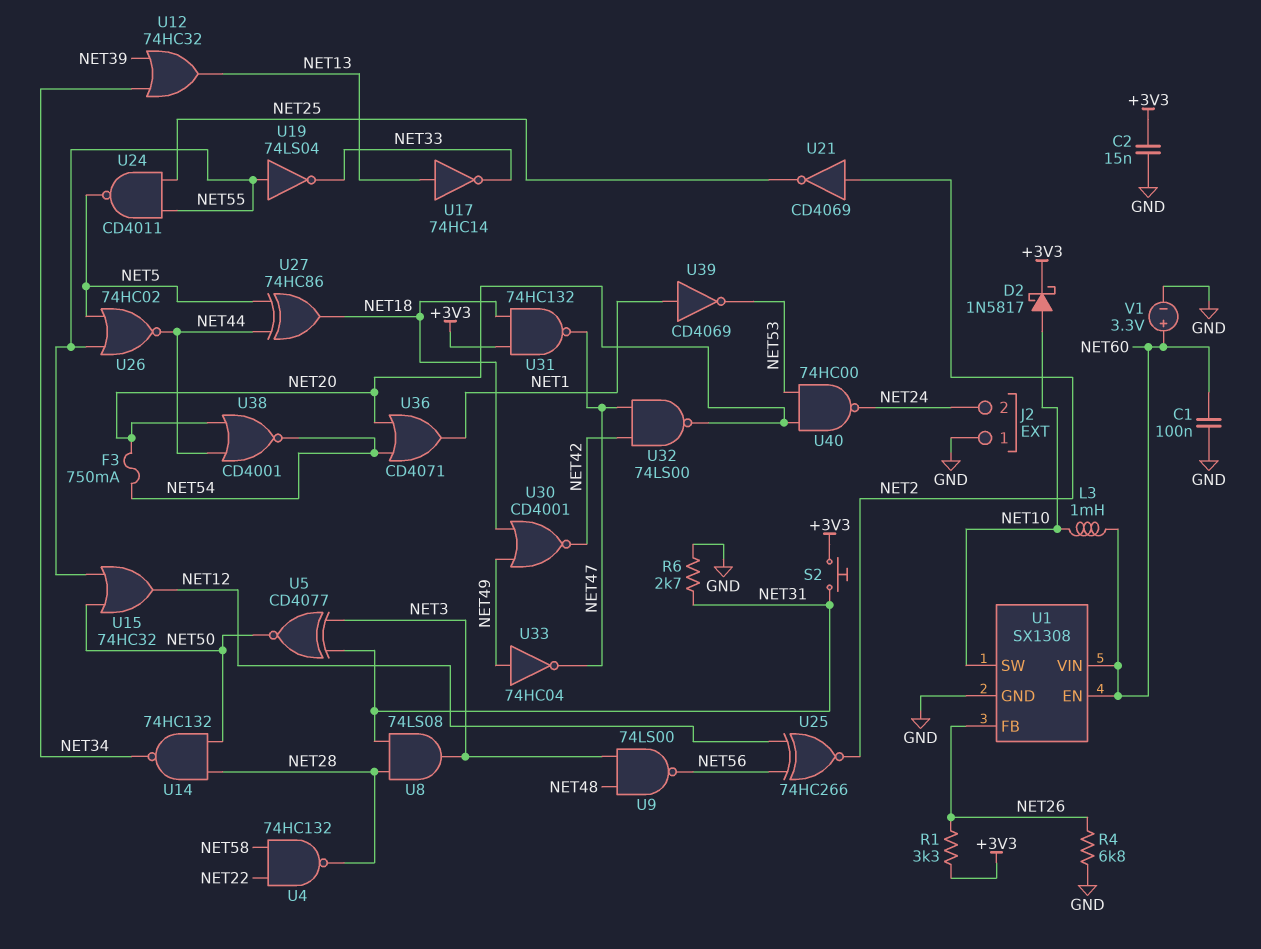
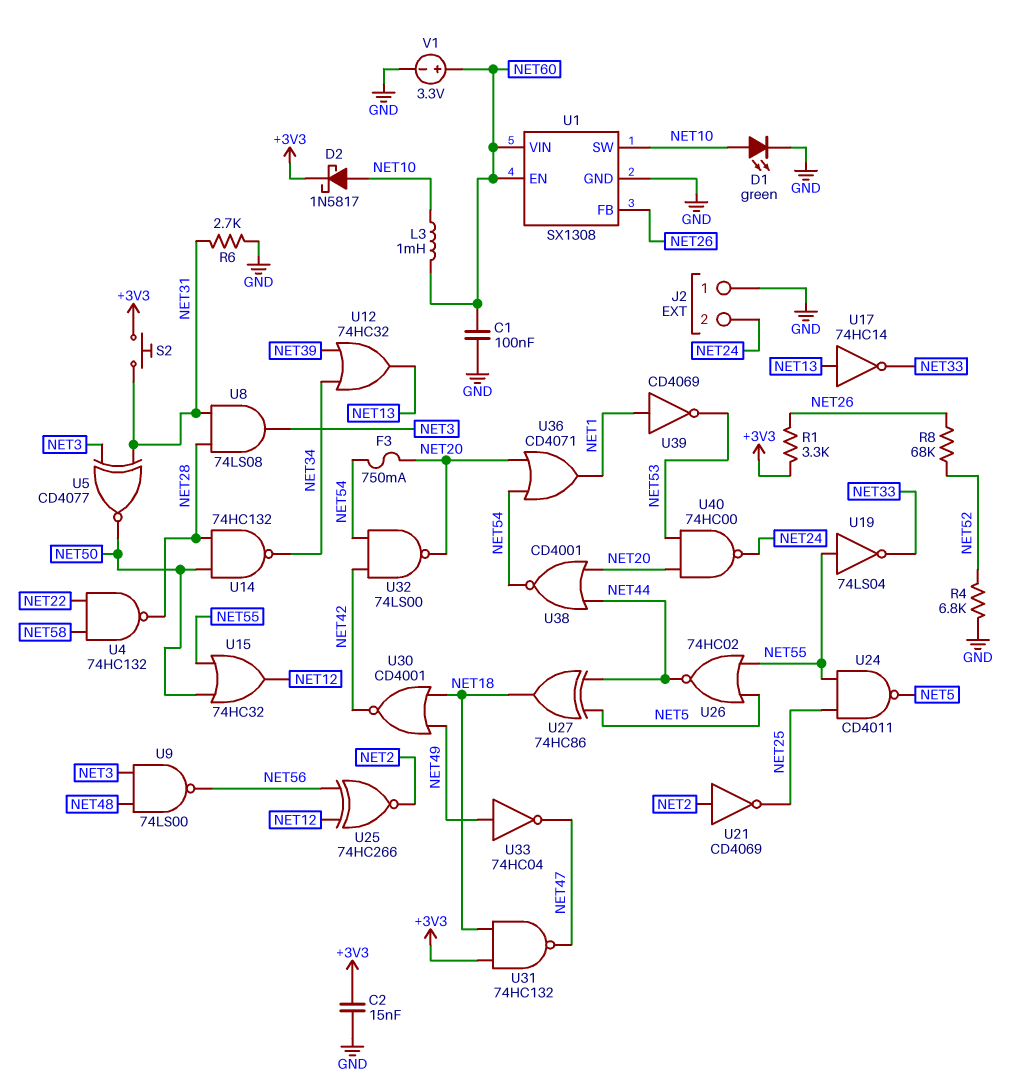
D1: none -> LED green (A NET10, K GND)
R4: 6.8k (GND, NET26) -> 6.8k (GND, NET52)
R8: none -> 68k (NET26, NET52)
U32: NAND 74LS00 (in NET42, in NET47, out NET20) -> NAND 74LS00 (in NET42, in NET54, out NET20)

